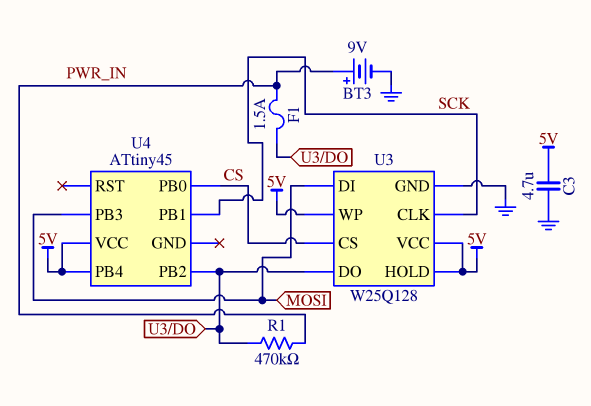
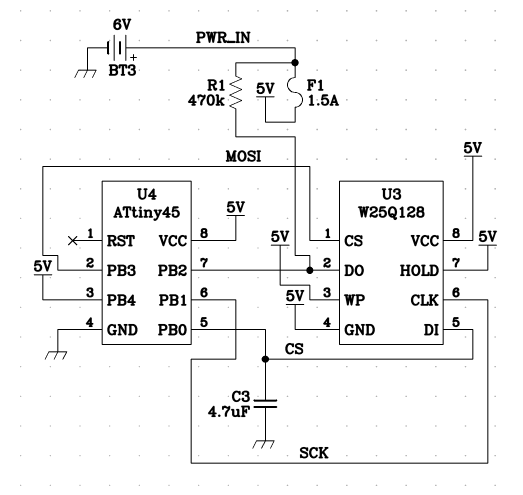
BT3: 9V (plus PWR_IN, minus GND) -> 6V (plus PWR_IN, minus GND)
C3: 4.7uF (5V, GND) -> 4.7uF (CS, GND)
F1: 1.5A (PWR_IN, U3/DO) -> 1.5A (5V, PWR_IN)
U3 pin CS: CS -> MOSI
U3 pin DI: MOSI -> CS
U3 pin GND: GND -> 5V
U4 pin GND: none -> GND

